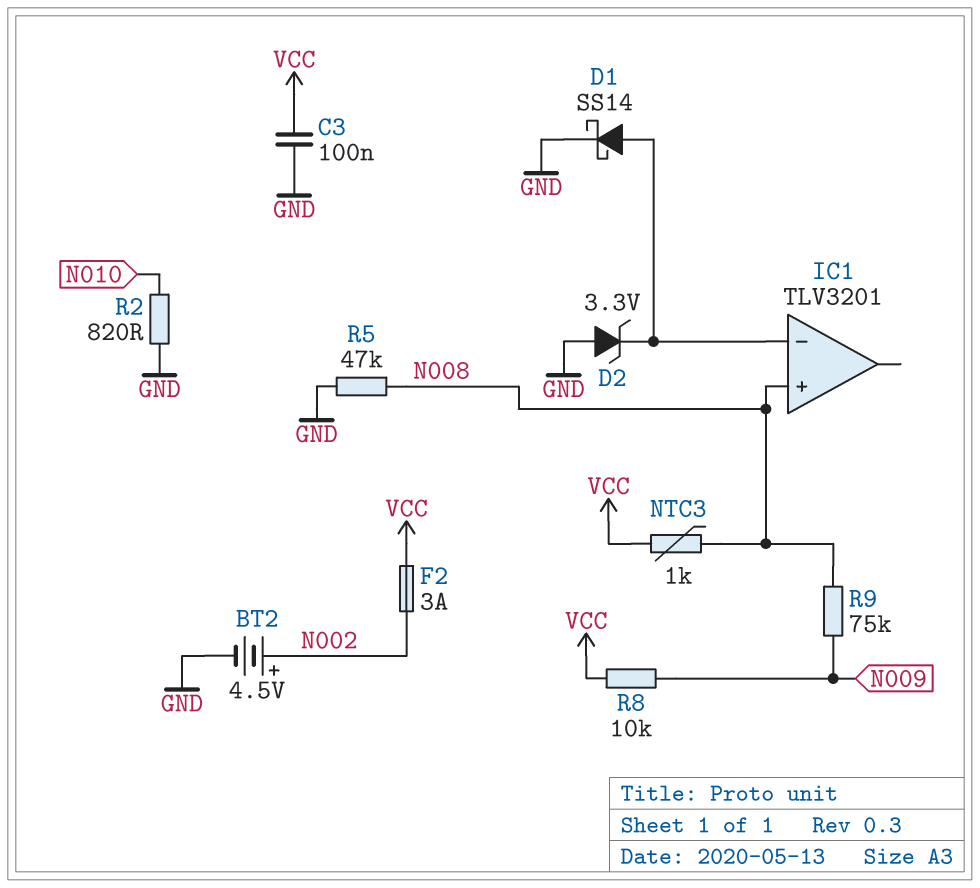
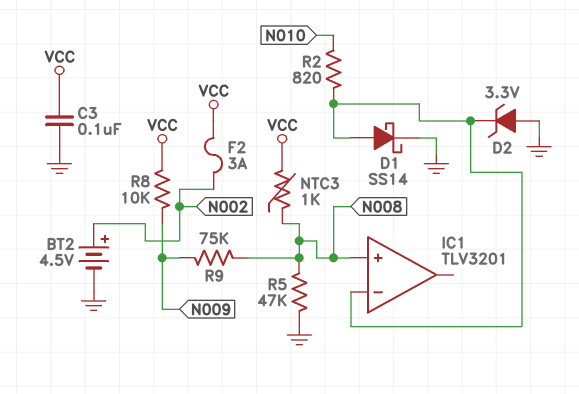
R2: 820 (GND, N010) -> 820 (IC1/in-, N010)

